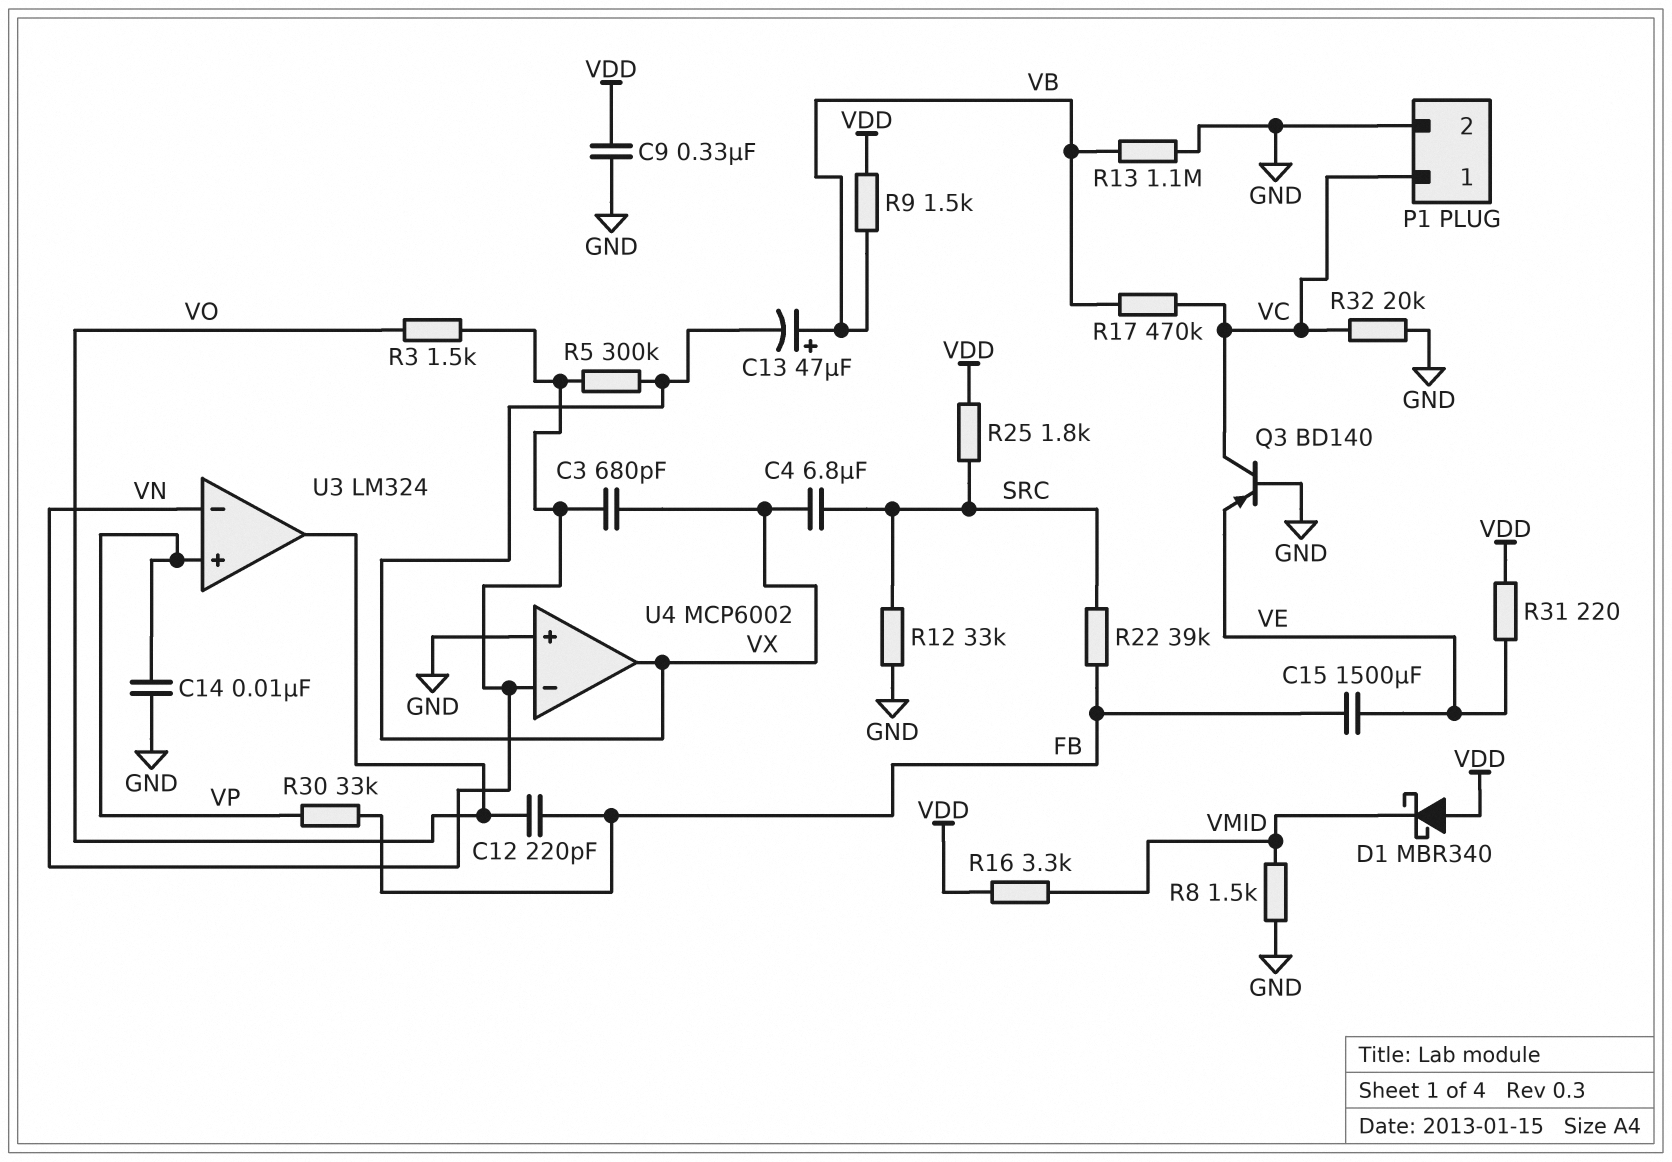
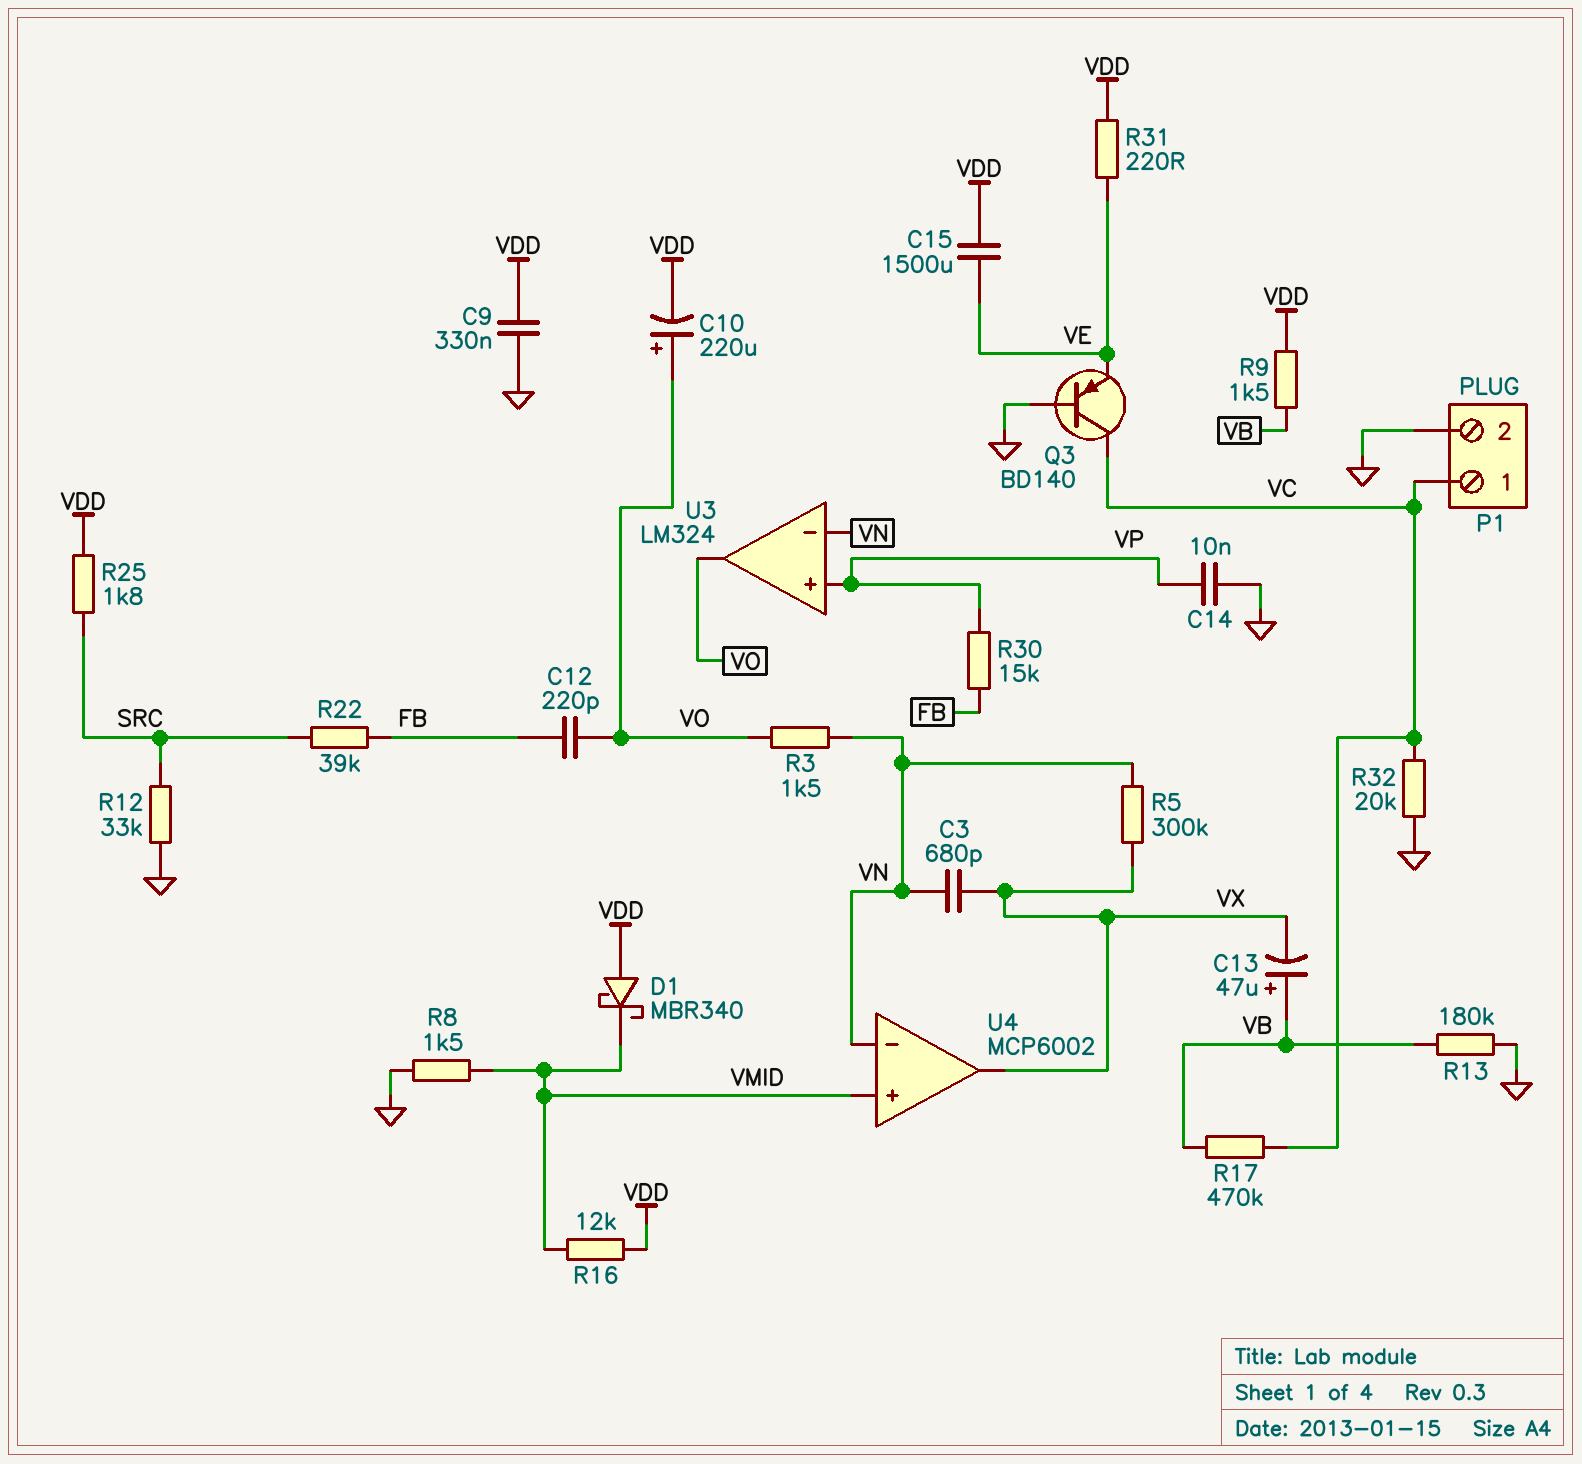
C4: 6.8uF (SRC, VX) -> none
C10: none -> 220uF (plus VO, minus VDD)
C15: 1500uF (FB, VE) -> 1500uF (VDD, VE)
R13: 1.1M (GND, VB) -> 180k (GND, VB)
R16: 3.3k (VDD, VMID) -> 12k (VDD, VMID)
R30: 33k (FB, VP) -> 15k (FB, VP)
U4 pin in+: GND -> VMID

